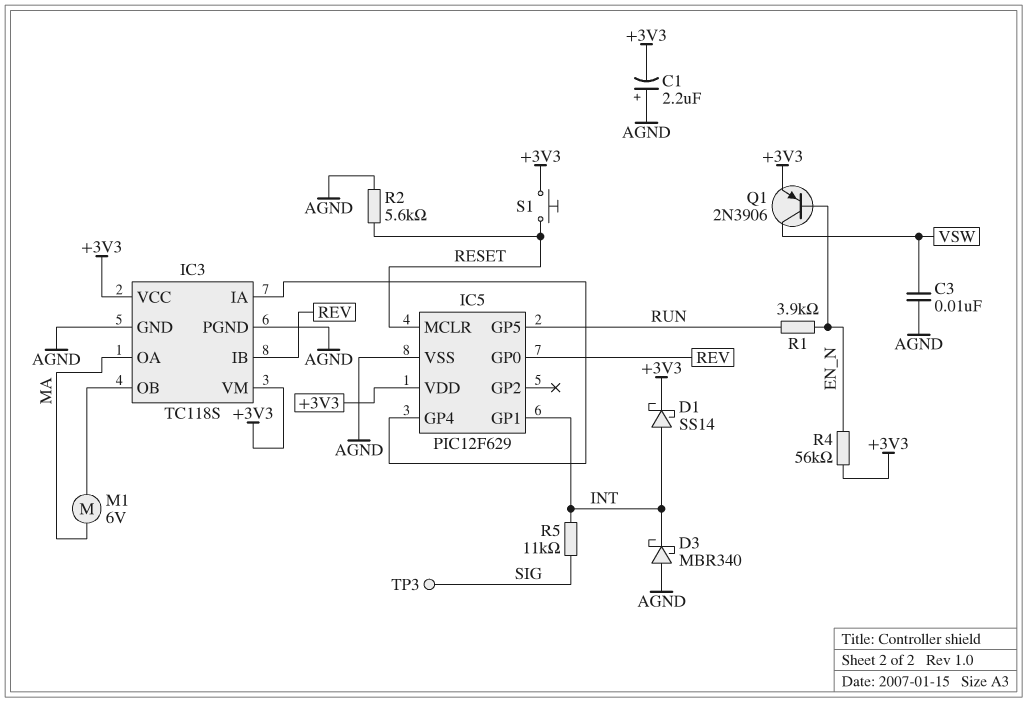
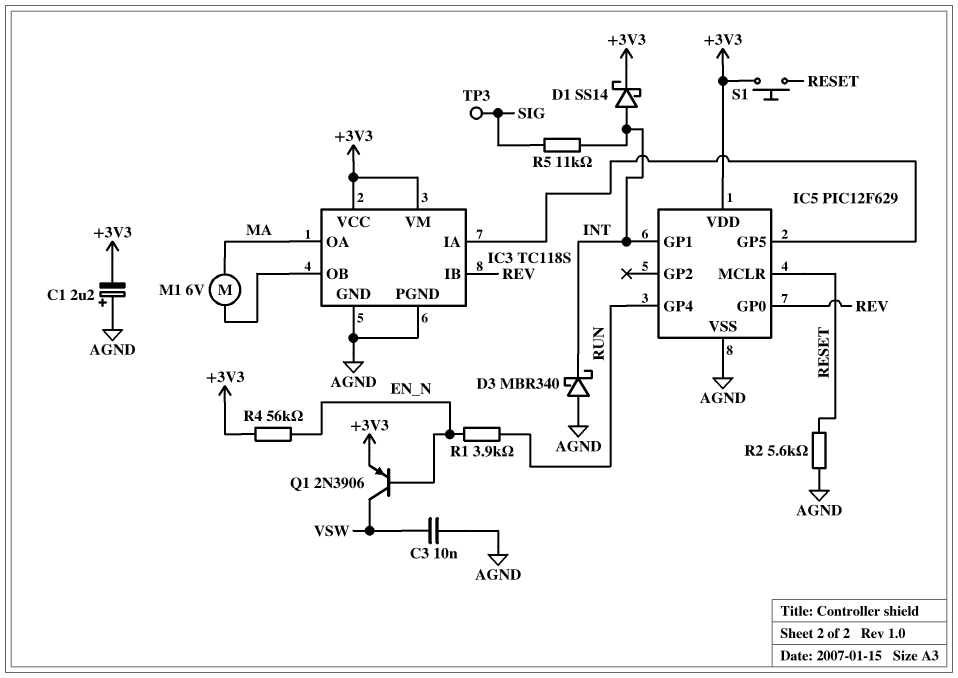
IC5 pin GP4: IC3/IA -> RUN
IC5 pin GP5: RUN -> IC3/IA

